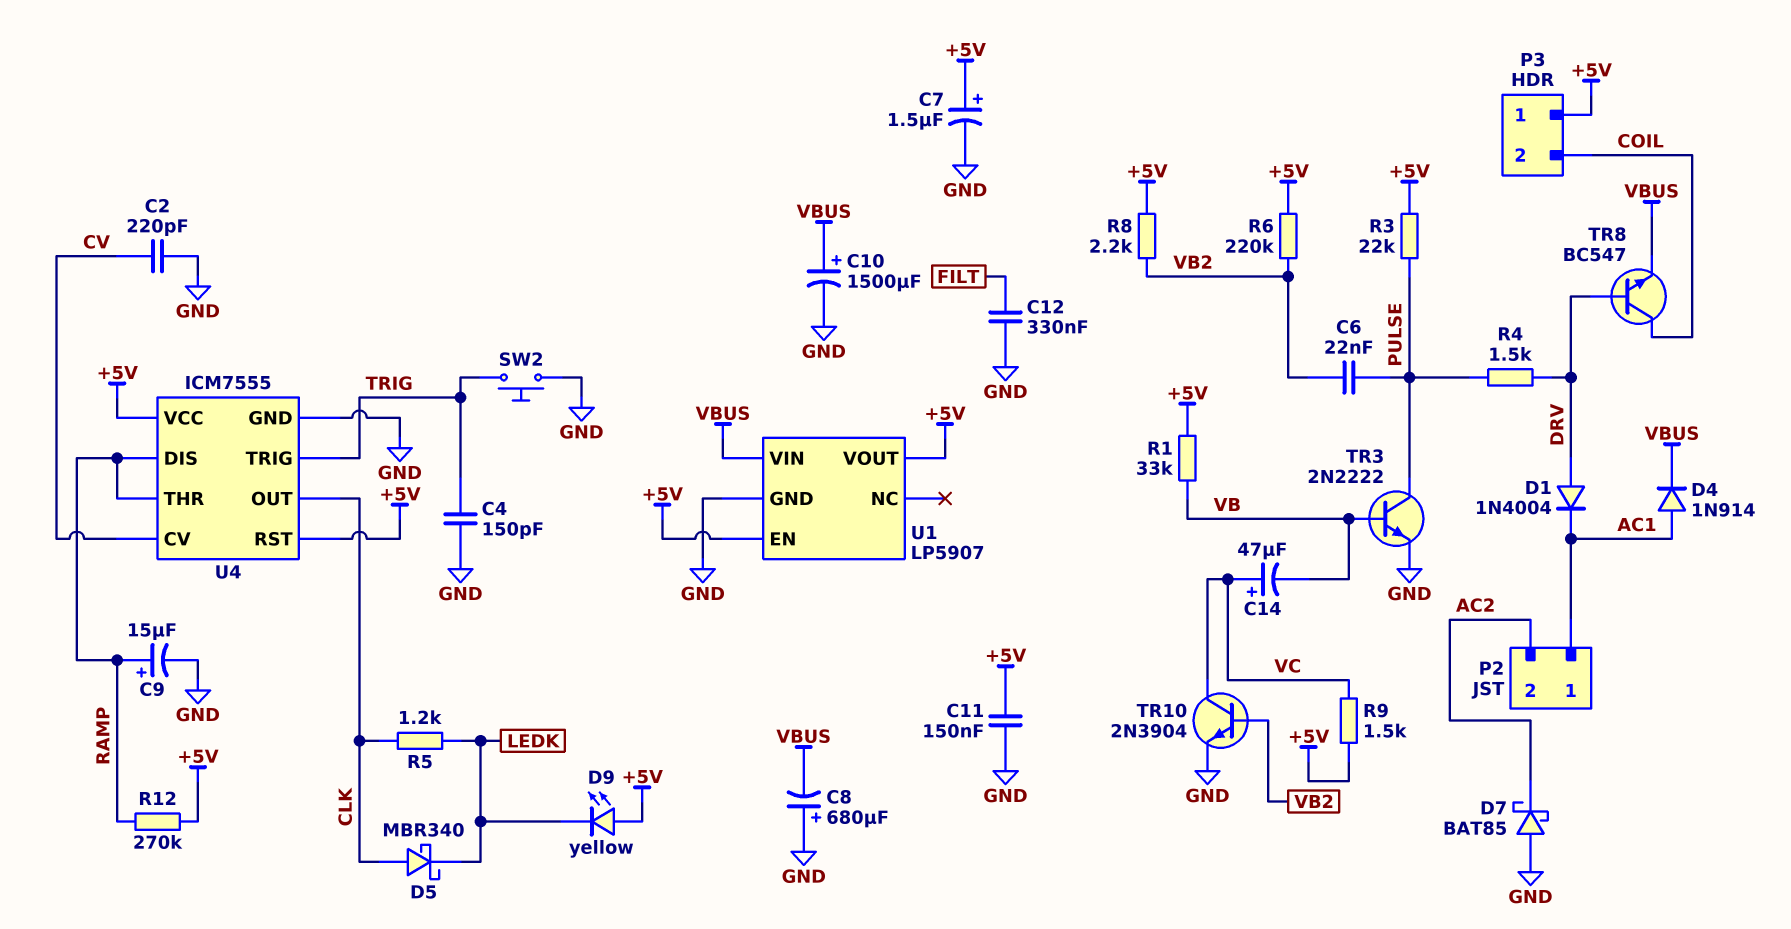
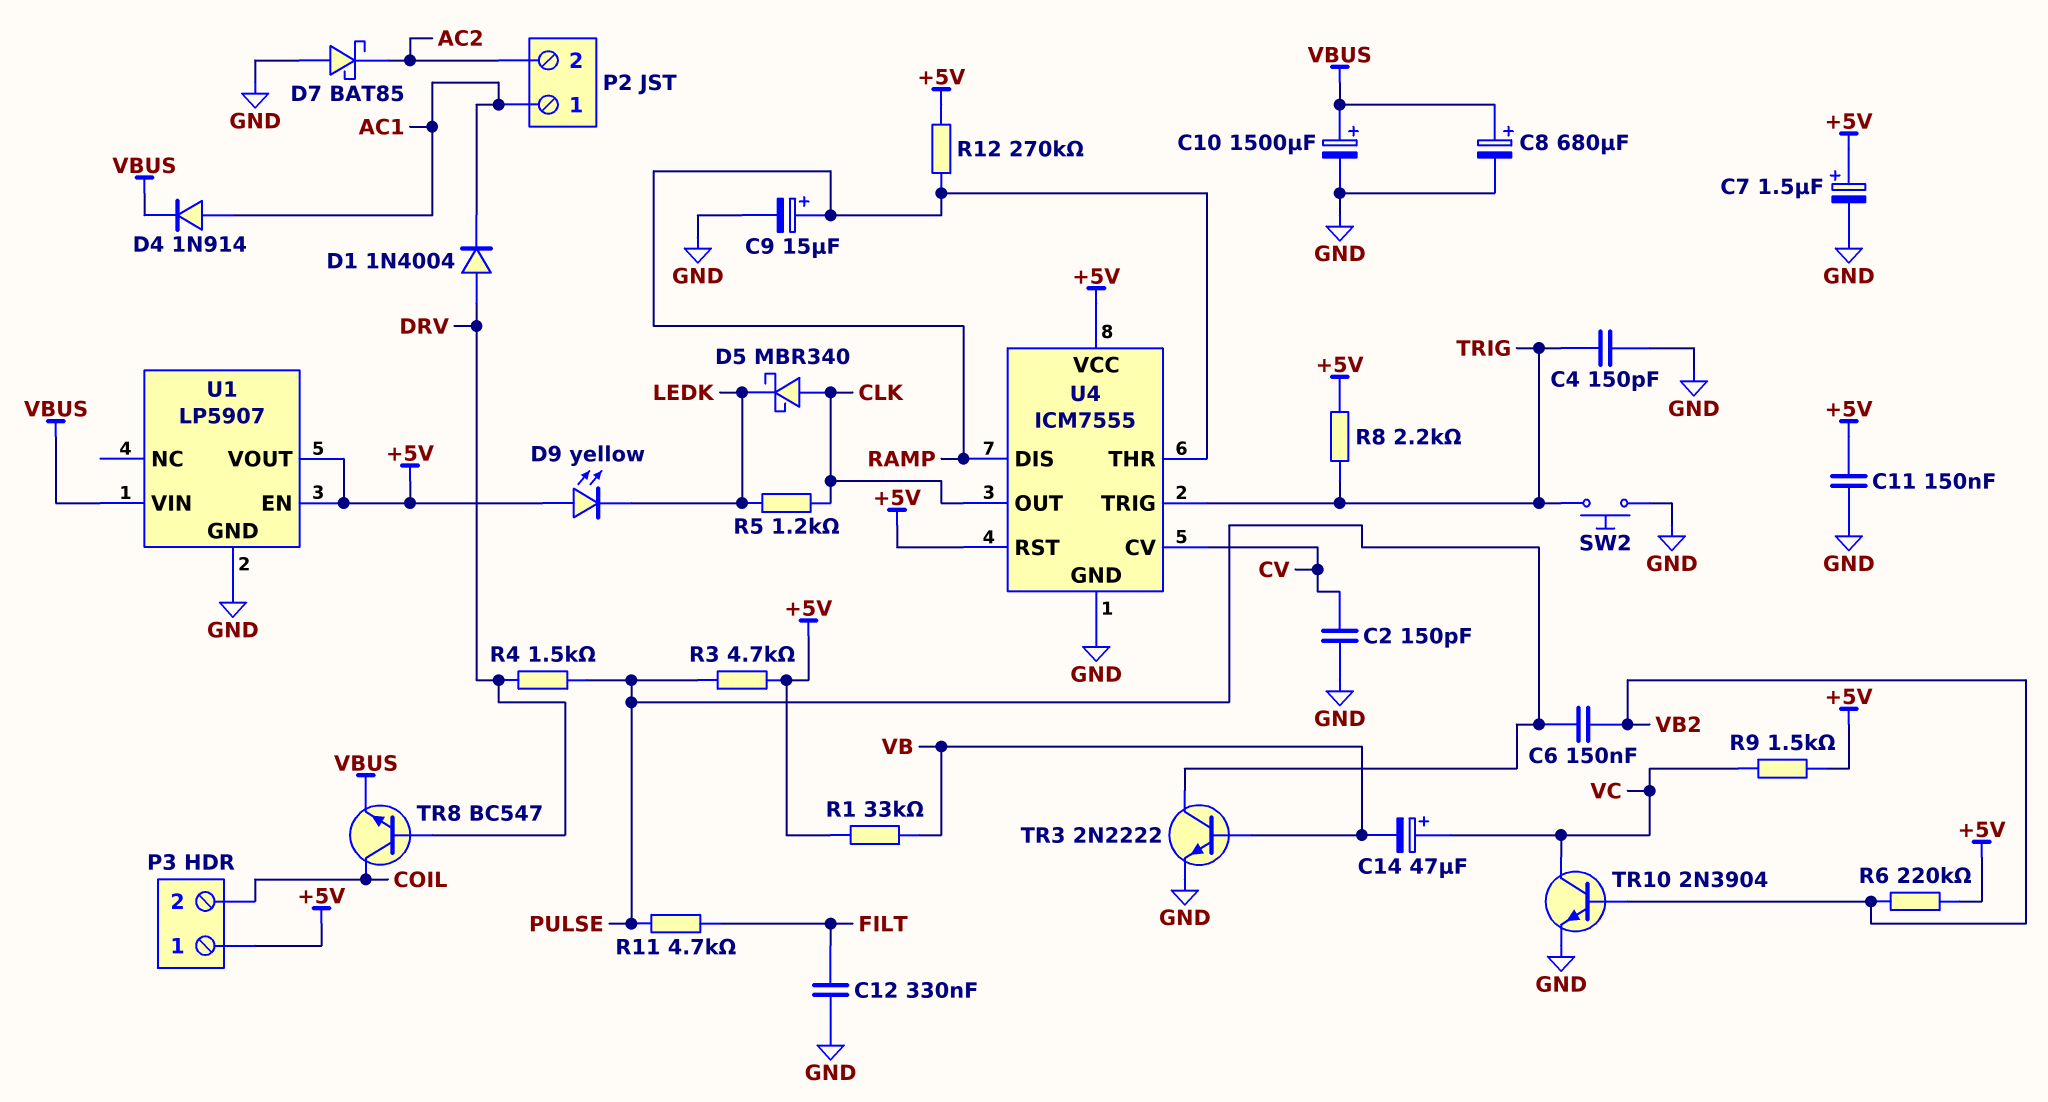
C2: 220pF (CV, GND) -> 150pF (CV, GND)
C6: 22nF (PULSE, VB2) -> 150nF (PULSE, VB2)
C8: 680uF (plus GND, minus VBUS) -> 680uF (plus VBUS, minus GND)
R3: 22k (+5V, PULSE) -> 4.7k (+5V, PULSE)
R8: 2.2k (+5V, VB2) -> 2.2k (+5V, TRIG)
R11: none -> 4.7k (FILT, PULSE)

